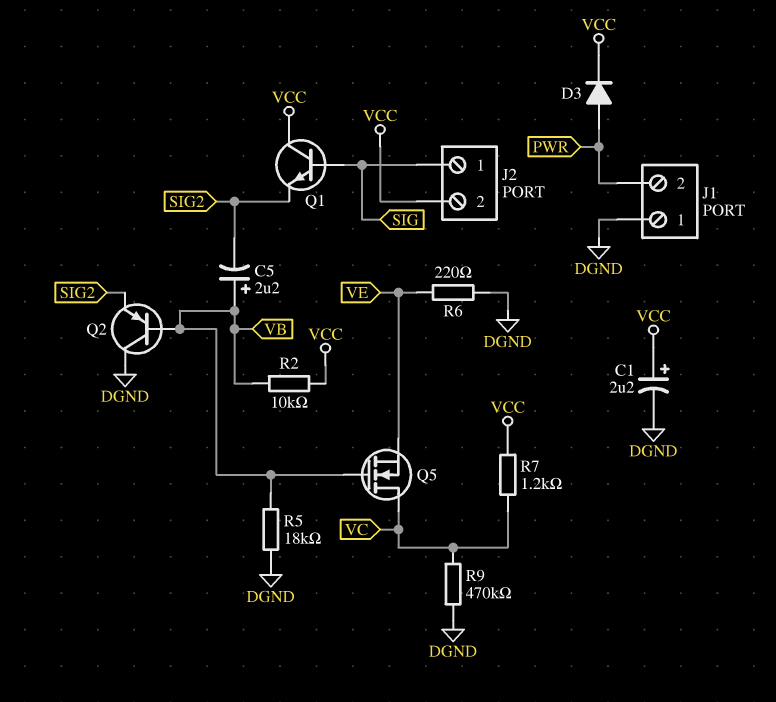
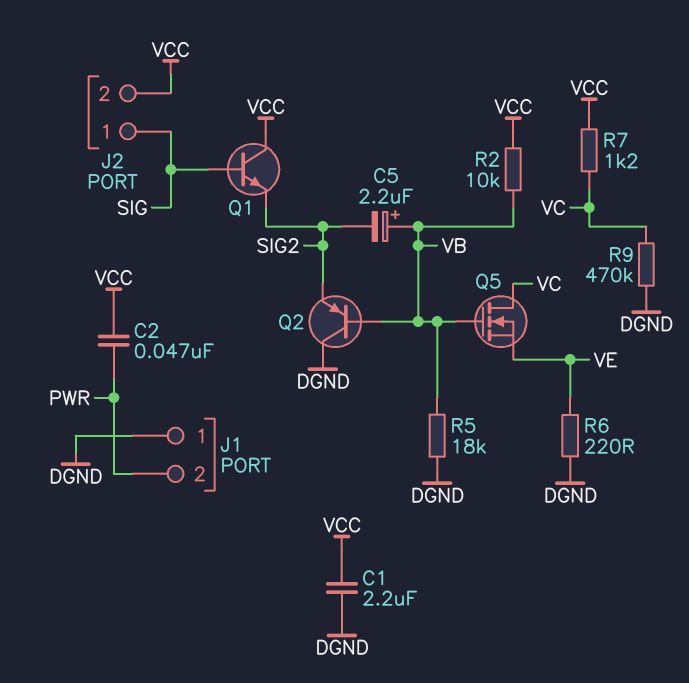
C1: 2.2uF (plus VCC, minus DGND) -> 2.2uF (DGND, VCC)
C2: none -> 47nF (PWR, VCC)
D3: diode (A PWR, K VCC) -> none

